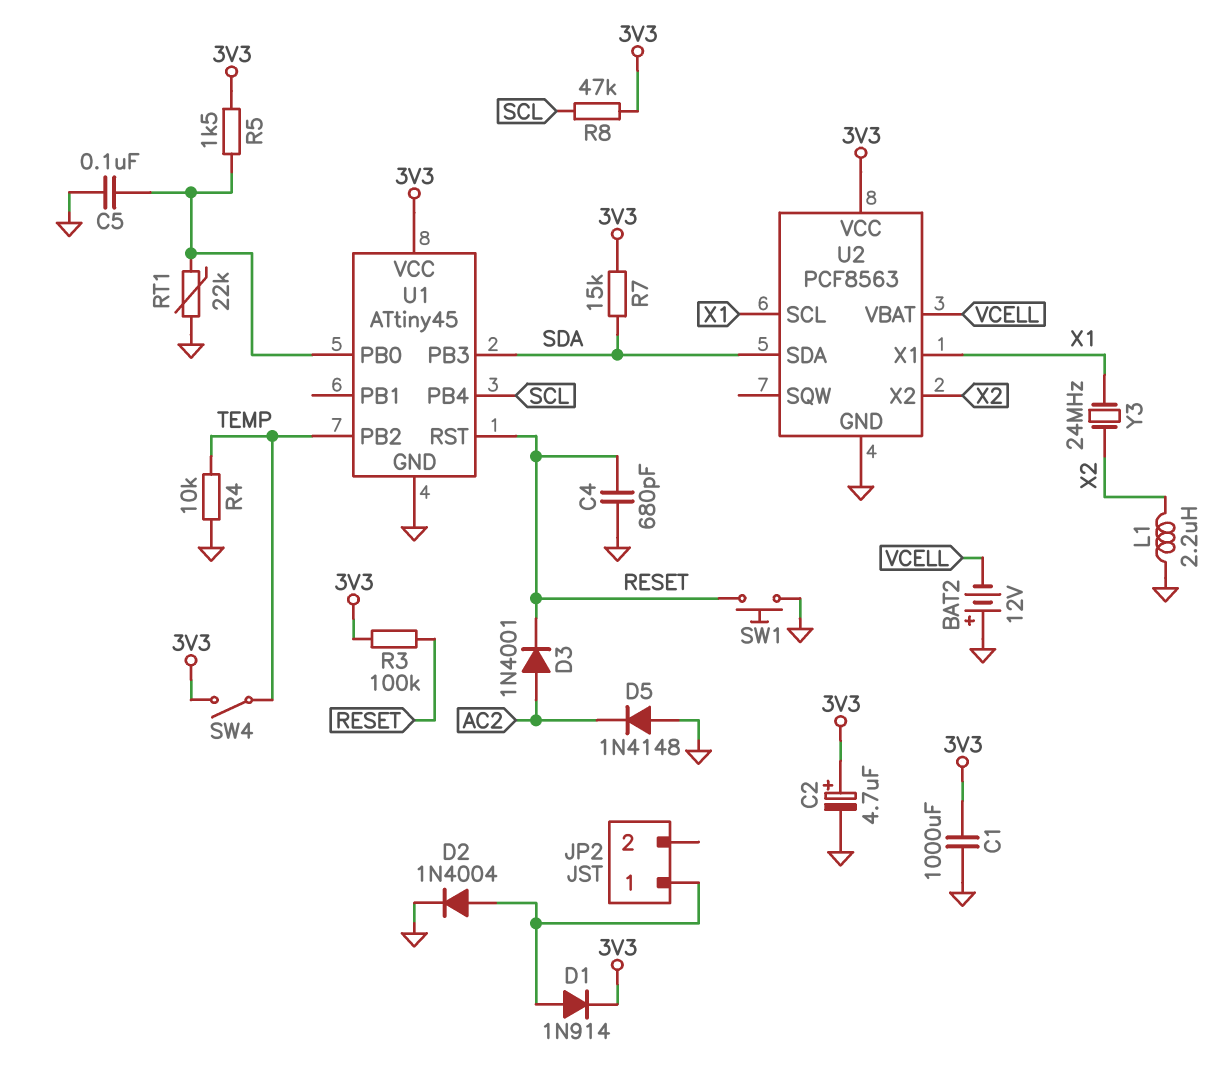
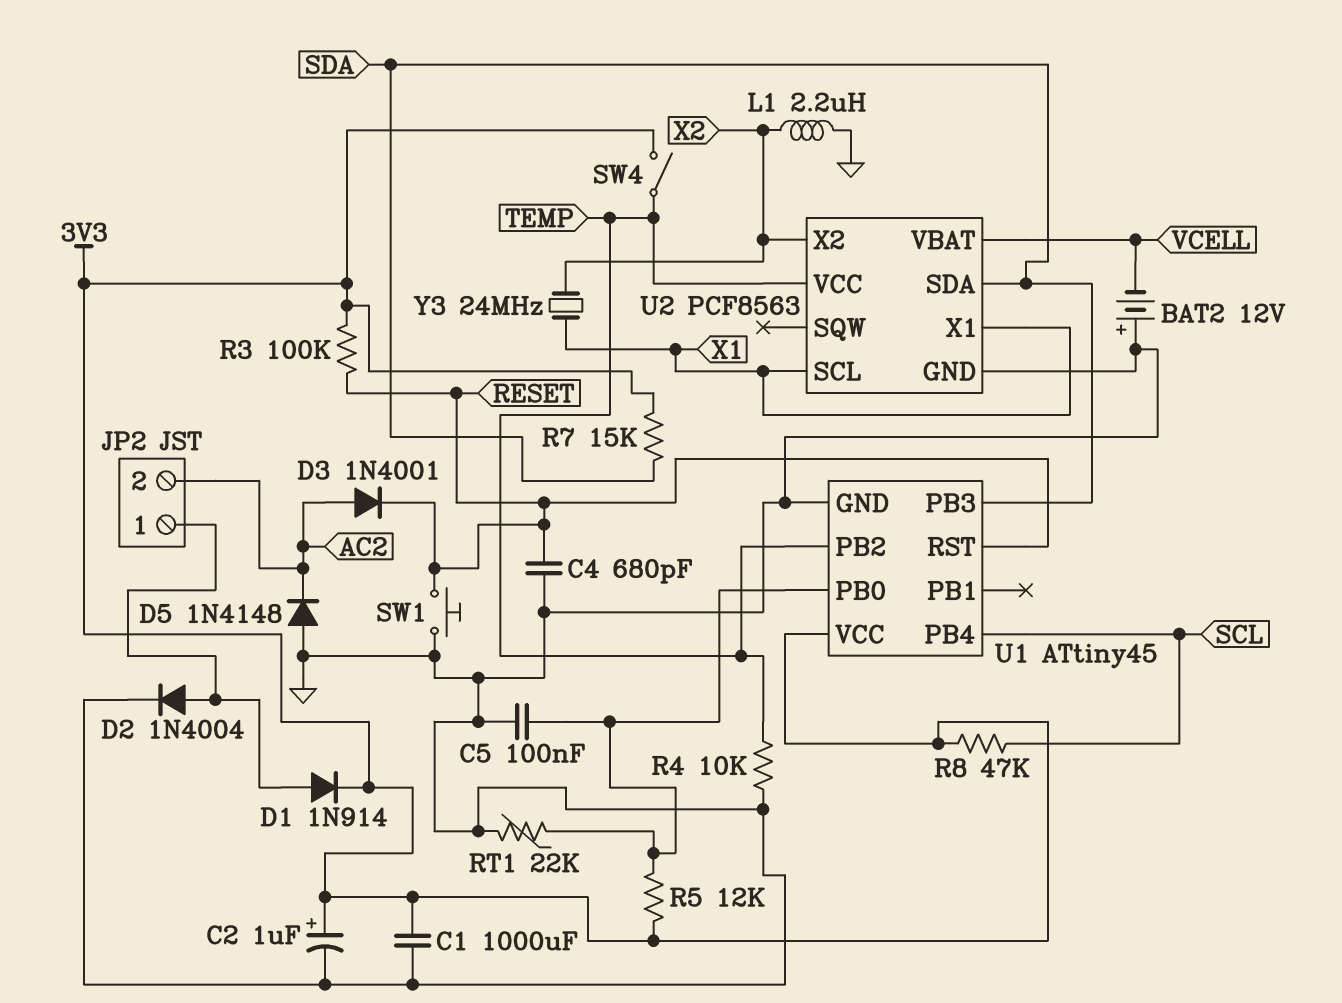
C2: 4.7uF (plus 3V3, minus GND) -> 1uF (plus 3V3, minus GND)
JP2 pin 2: none -> AC2
R5: 1.5k (3V3, U1/PB0) -> 12k (3V3, U1/PB0)
U2 pin VCC: 3V3 -> TEMP

